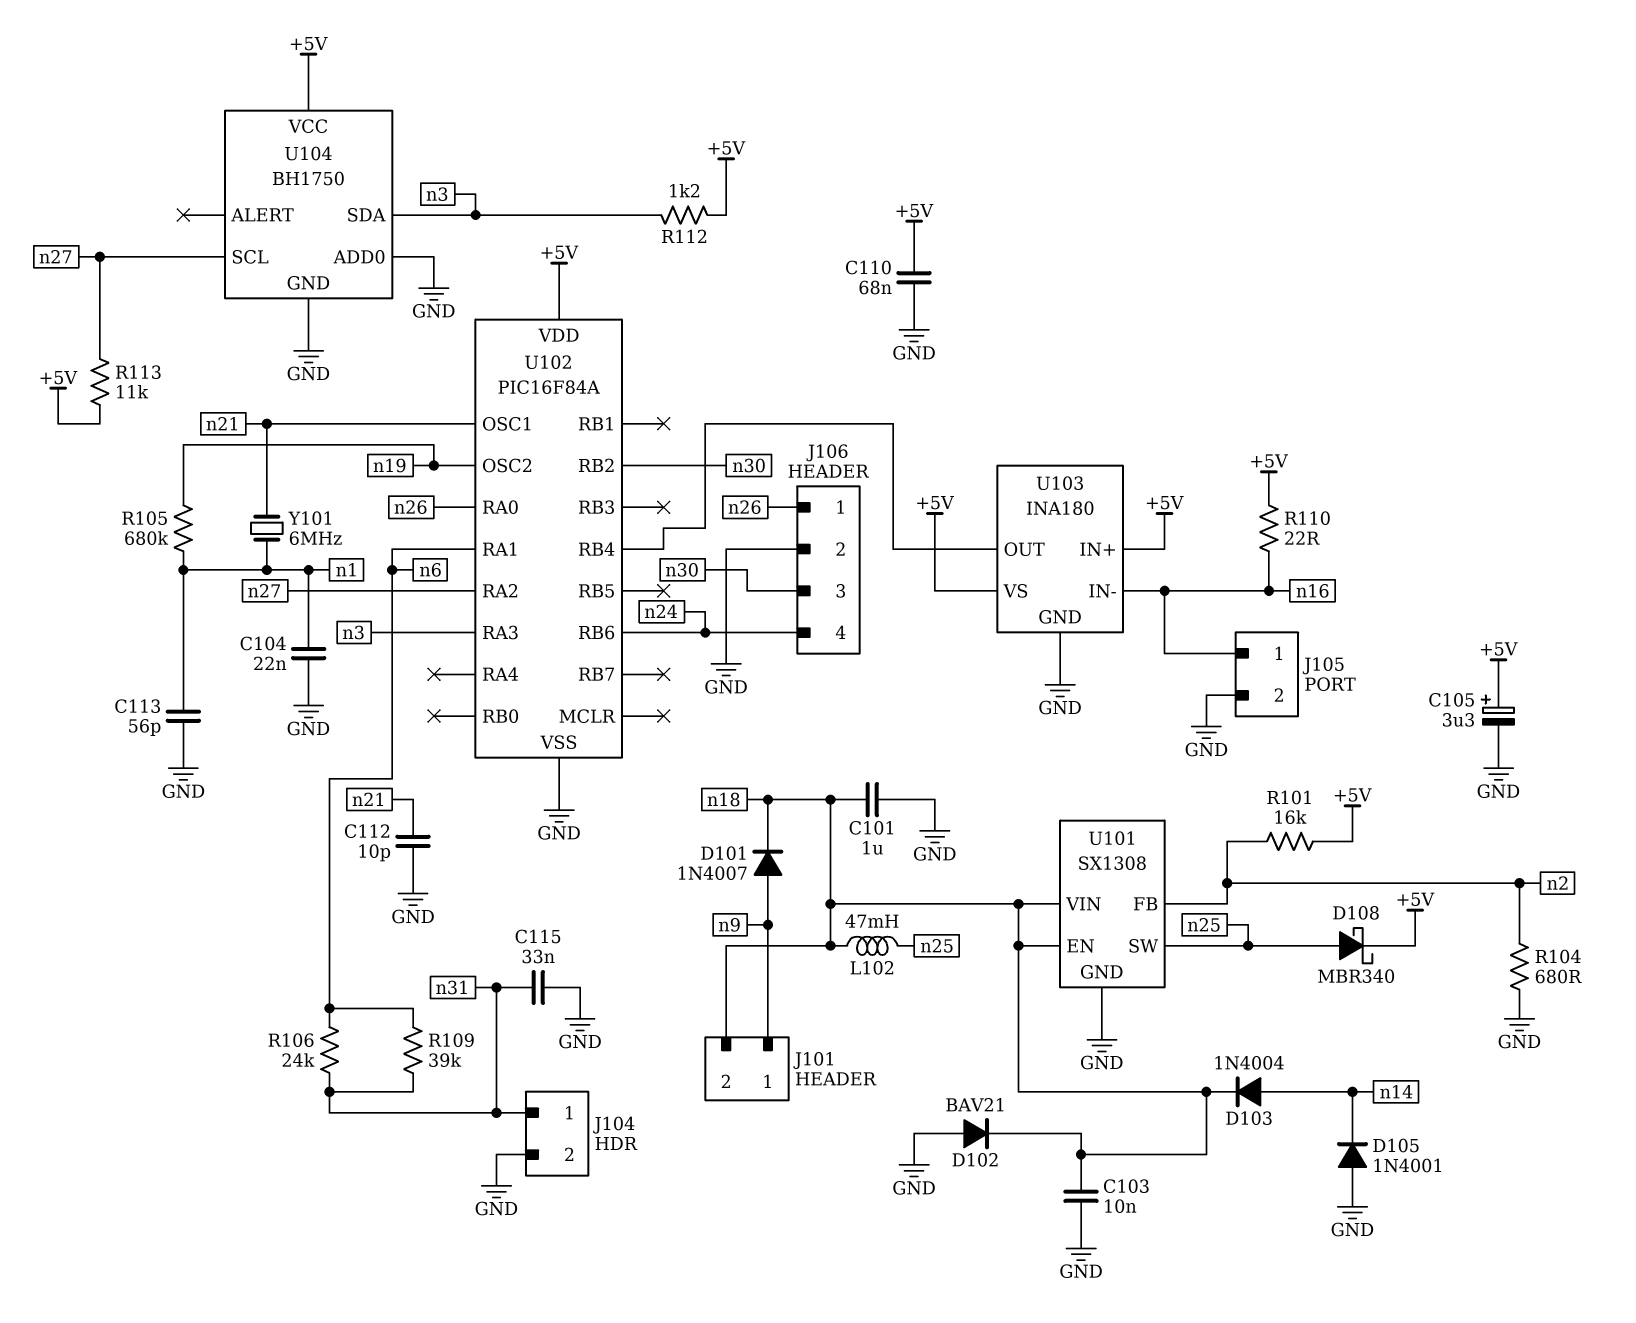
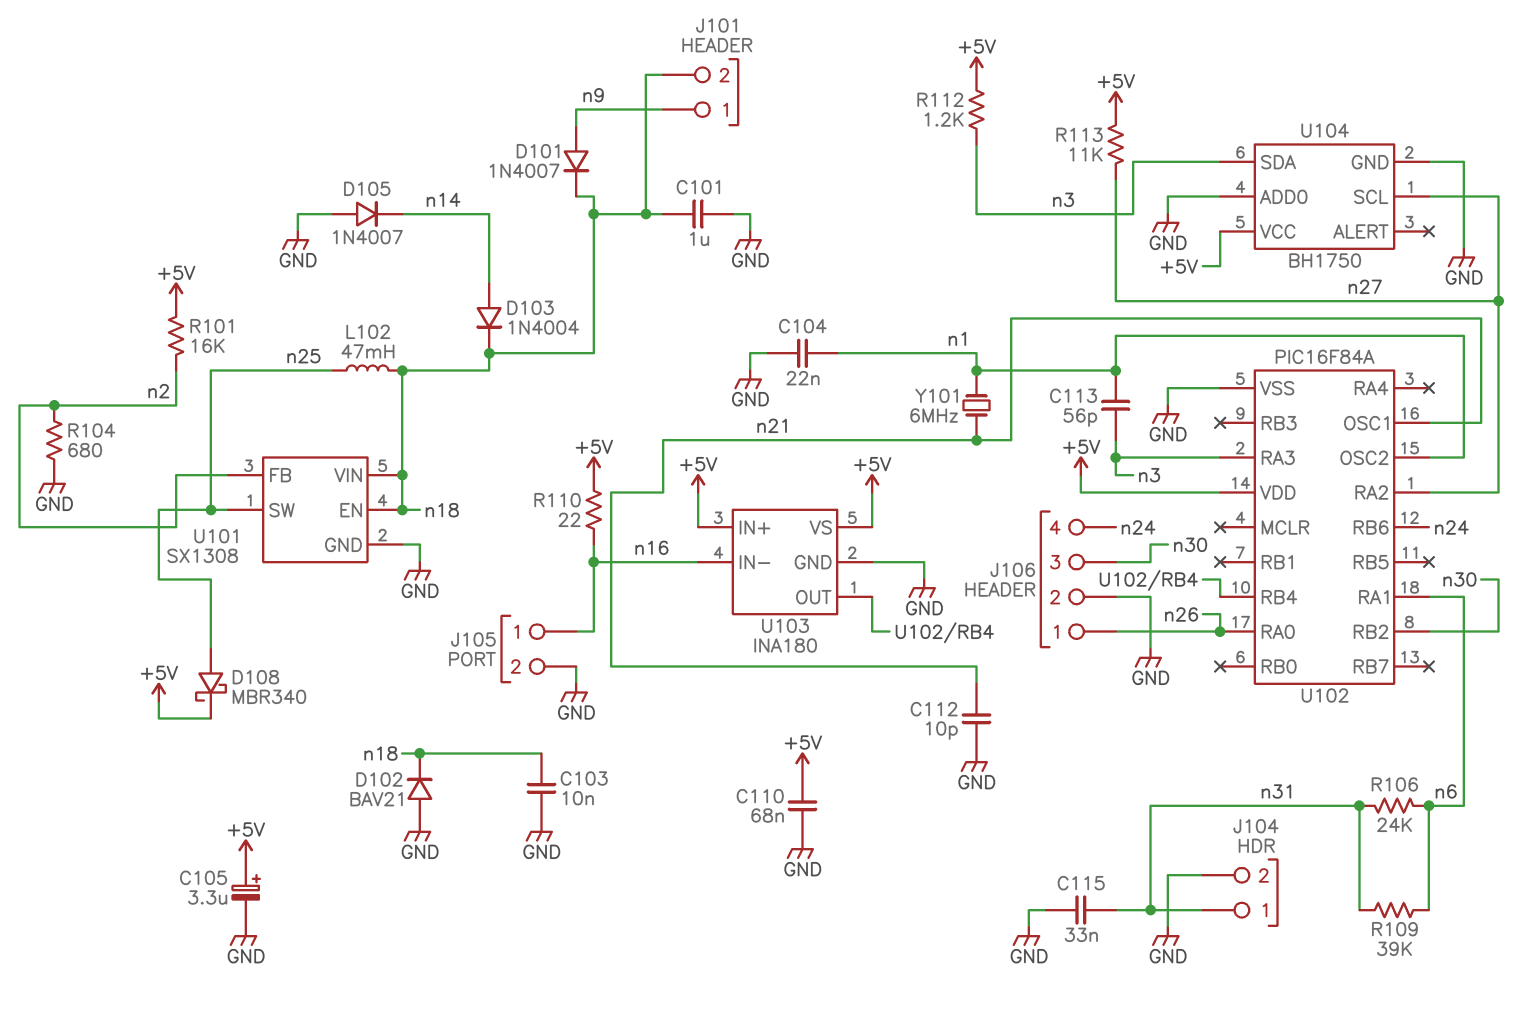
C113: 56pF (GND, n1) -> 56pF (n1, n3)
D105: diode 1N4001 (A GND, K n14) -> diode 1N4007 (A GND, K n14)
R105: 680k (n1, n19) -> none
U102 pin OSC2: n19 -> n1

